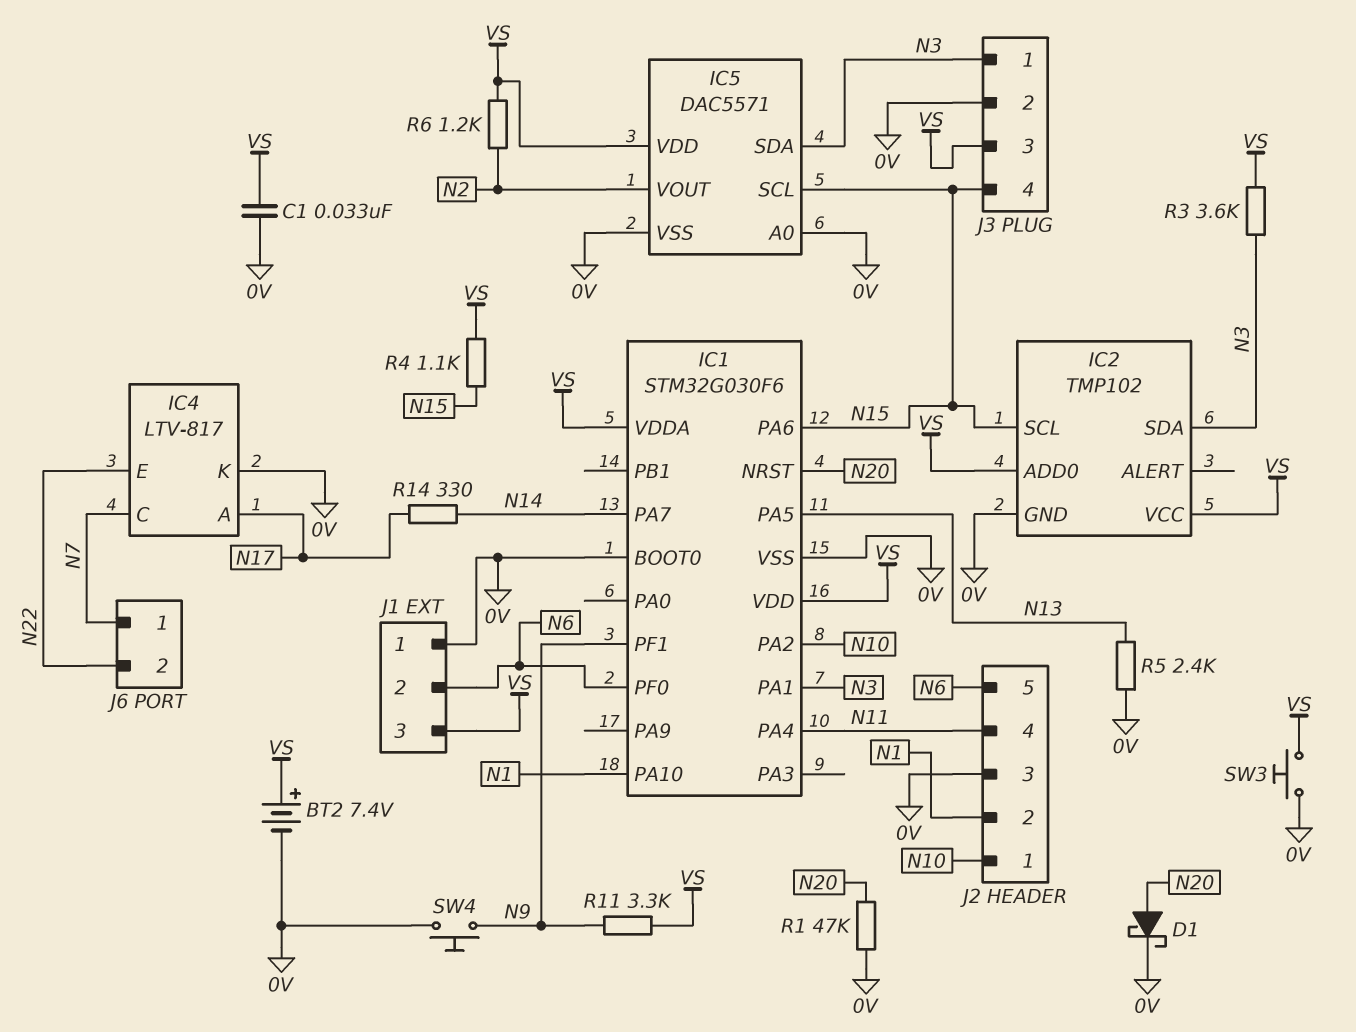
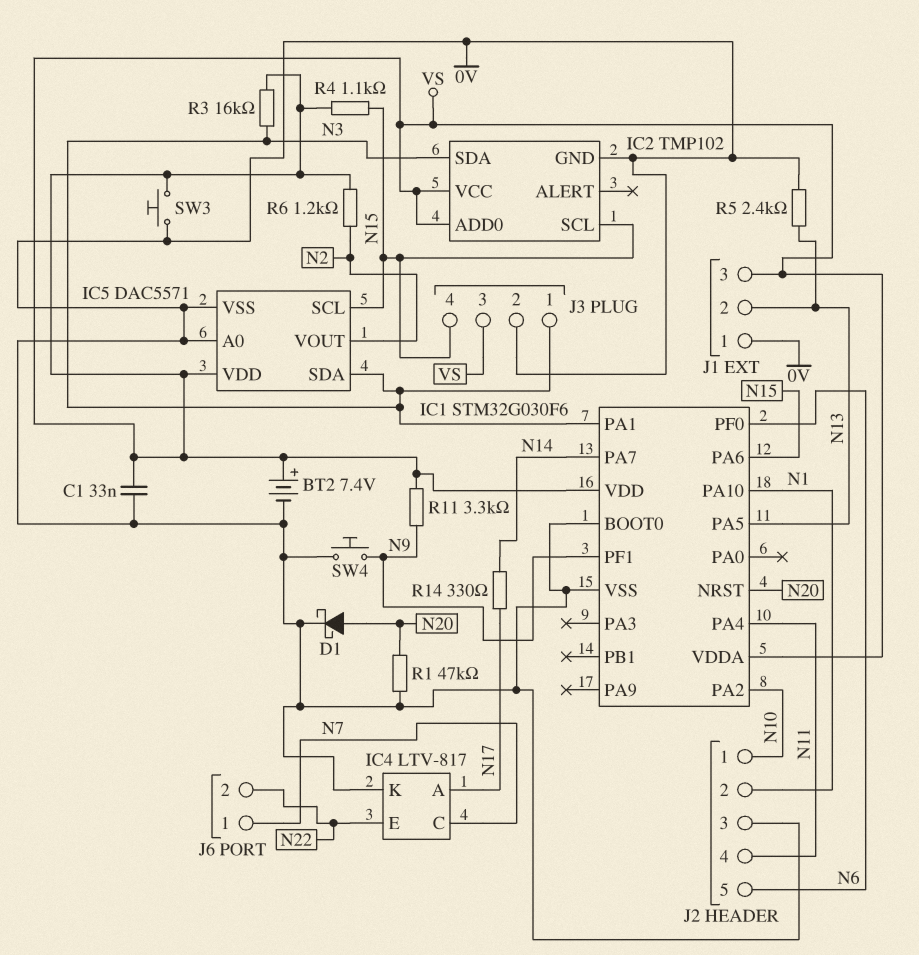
J1 pin 2: N6 -> N13
R3: 3.6k (N3, VS) -> 16k (N3, VS)

